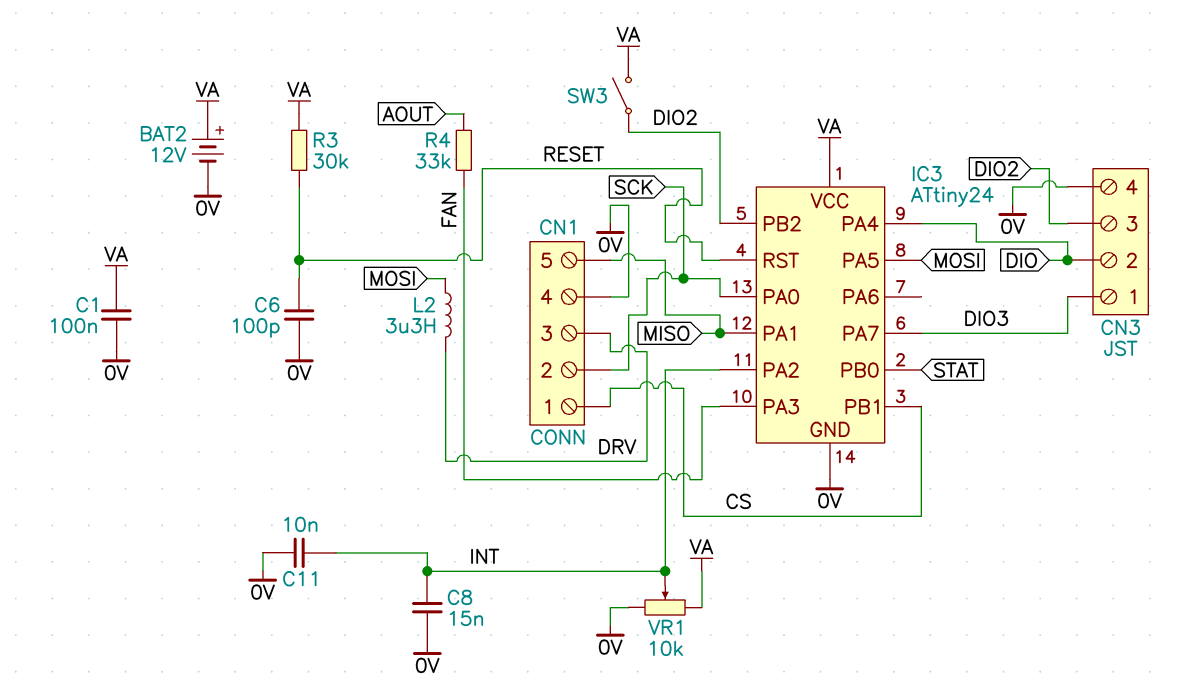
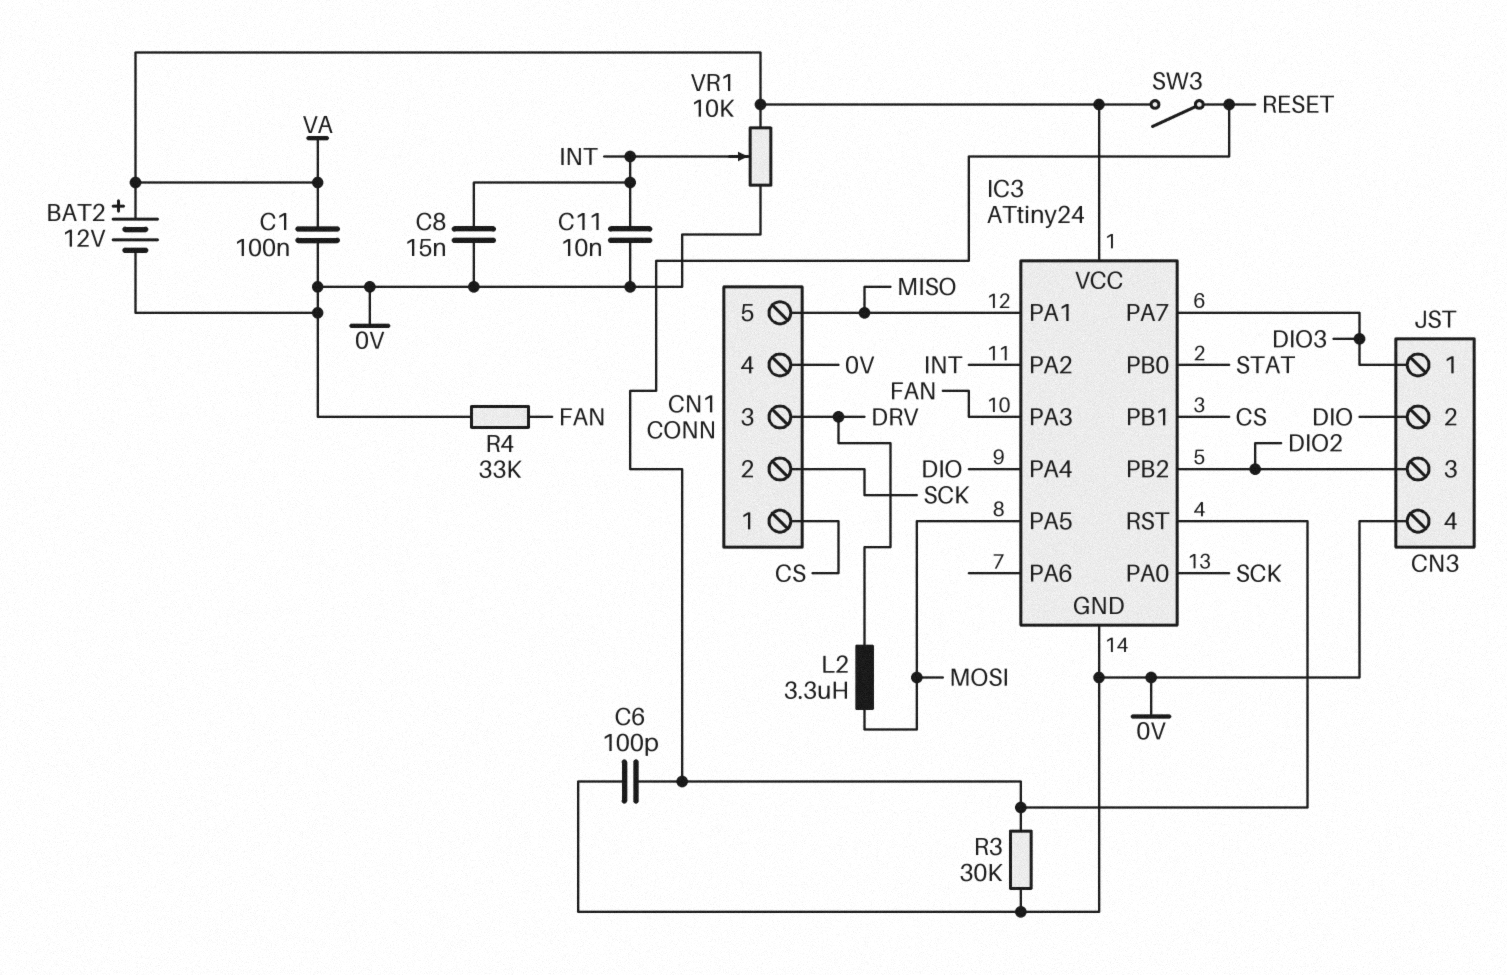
R3: 30k (RESET, VA) -> 30k (0V, RESET)
R4: 33k (AOUT, FAN) -> 33k (0V, FAN)
SW3: switch (DIO2, VA) -> switch (RESET, VA)

